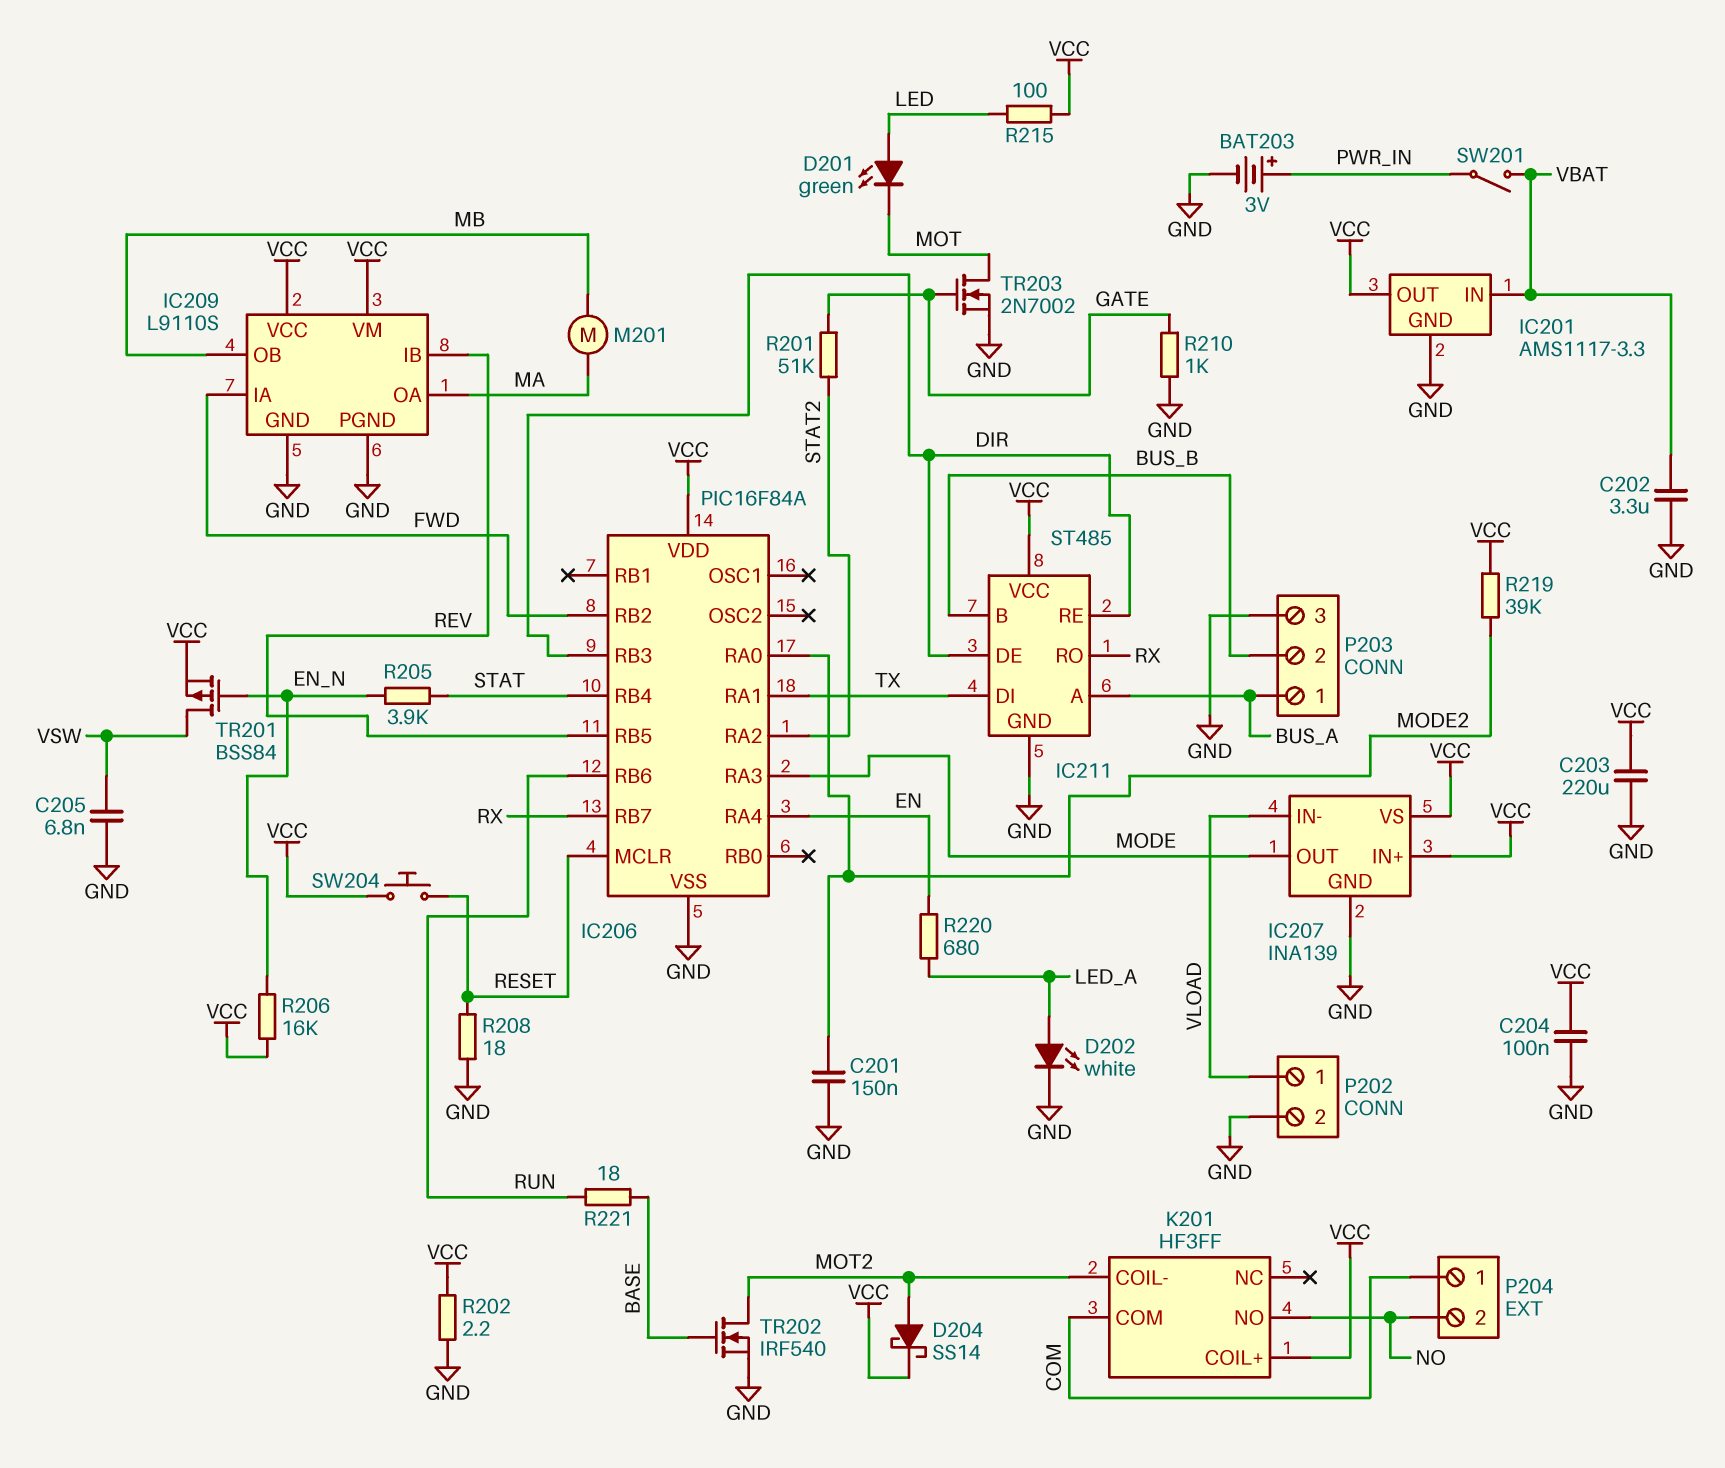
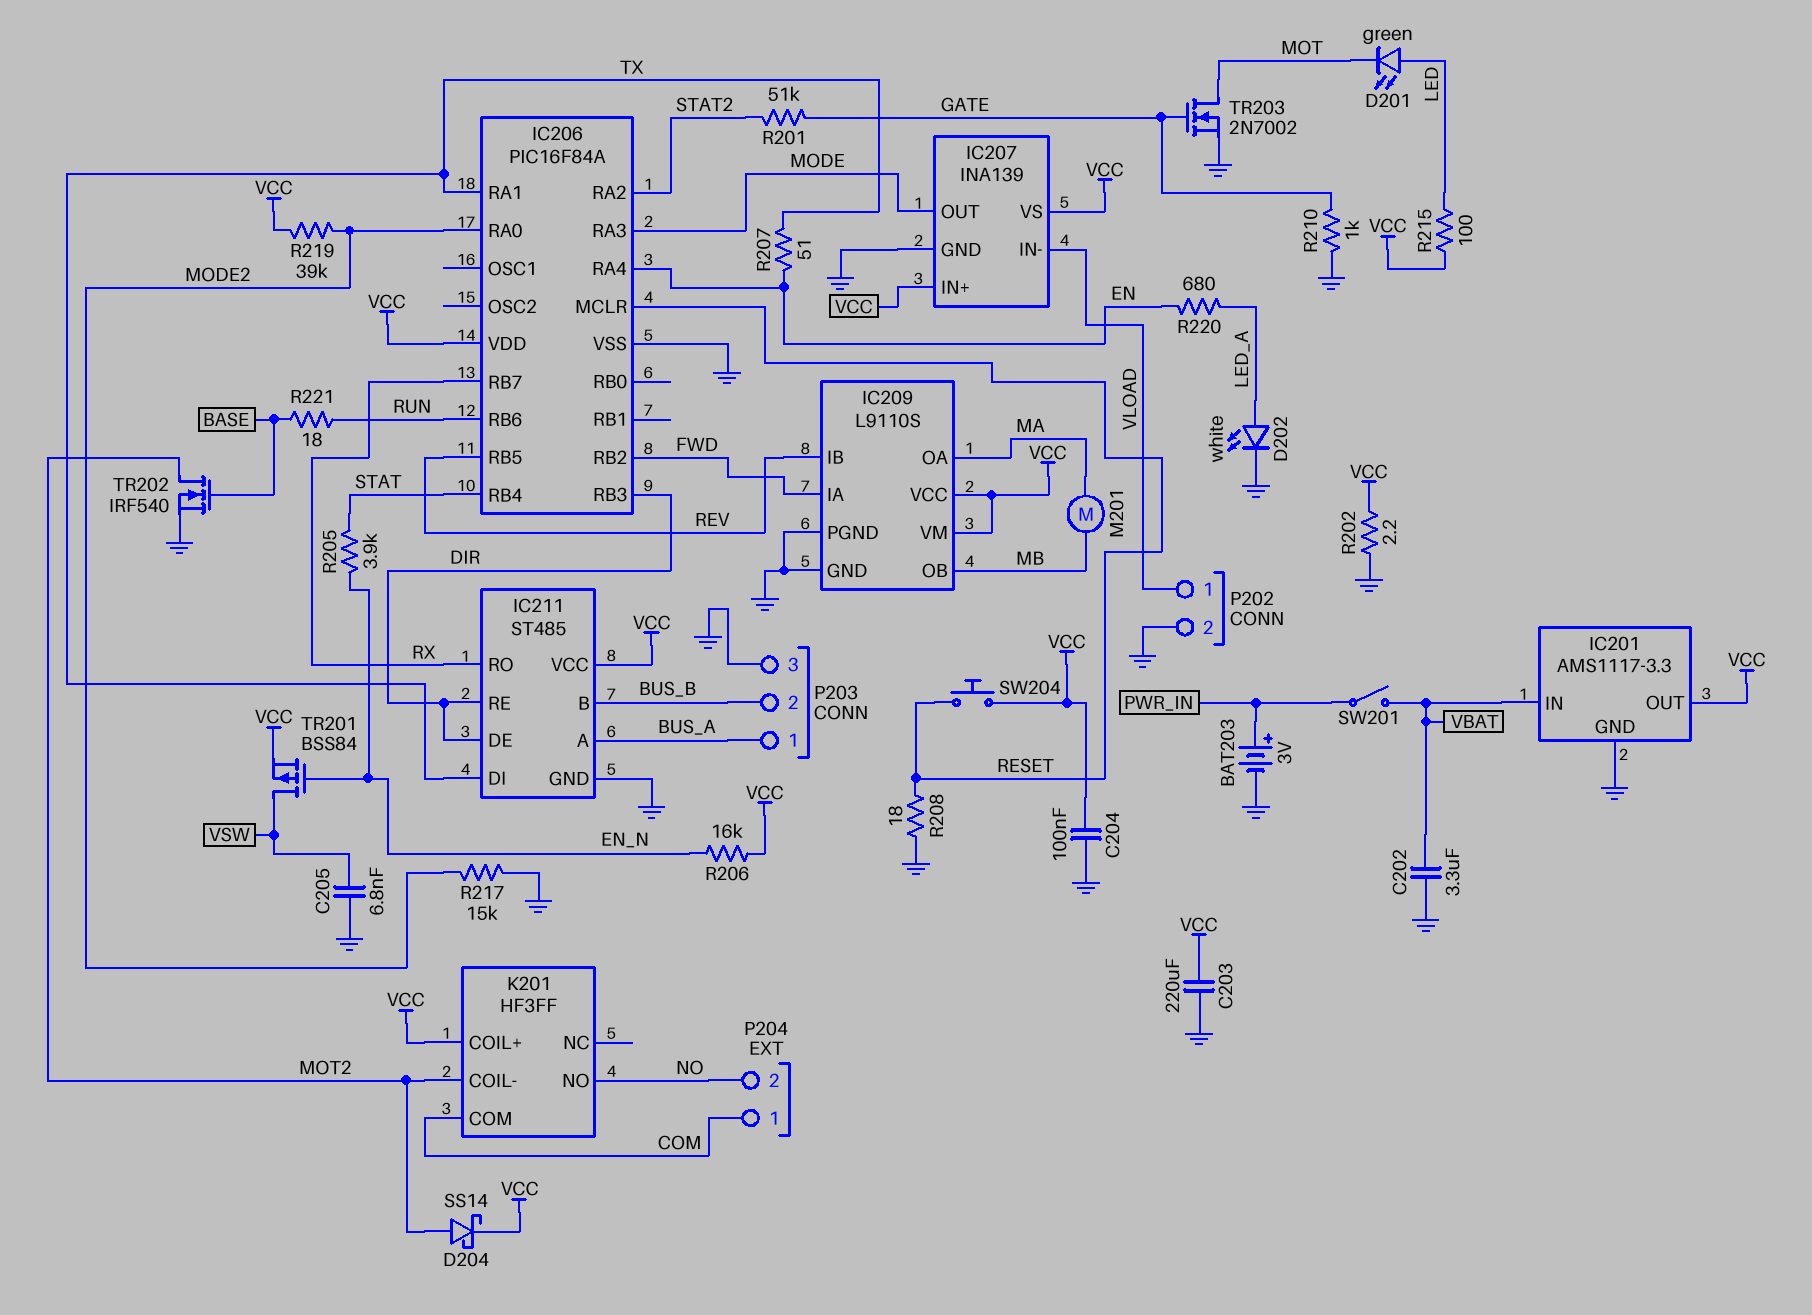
C201: 150nF (GND, MODE2) -> none
R207: none -> 51 (EN, TX)
R217: none -> 15k (GND, MODE2)

